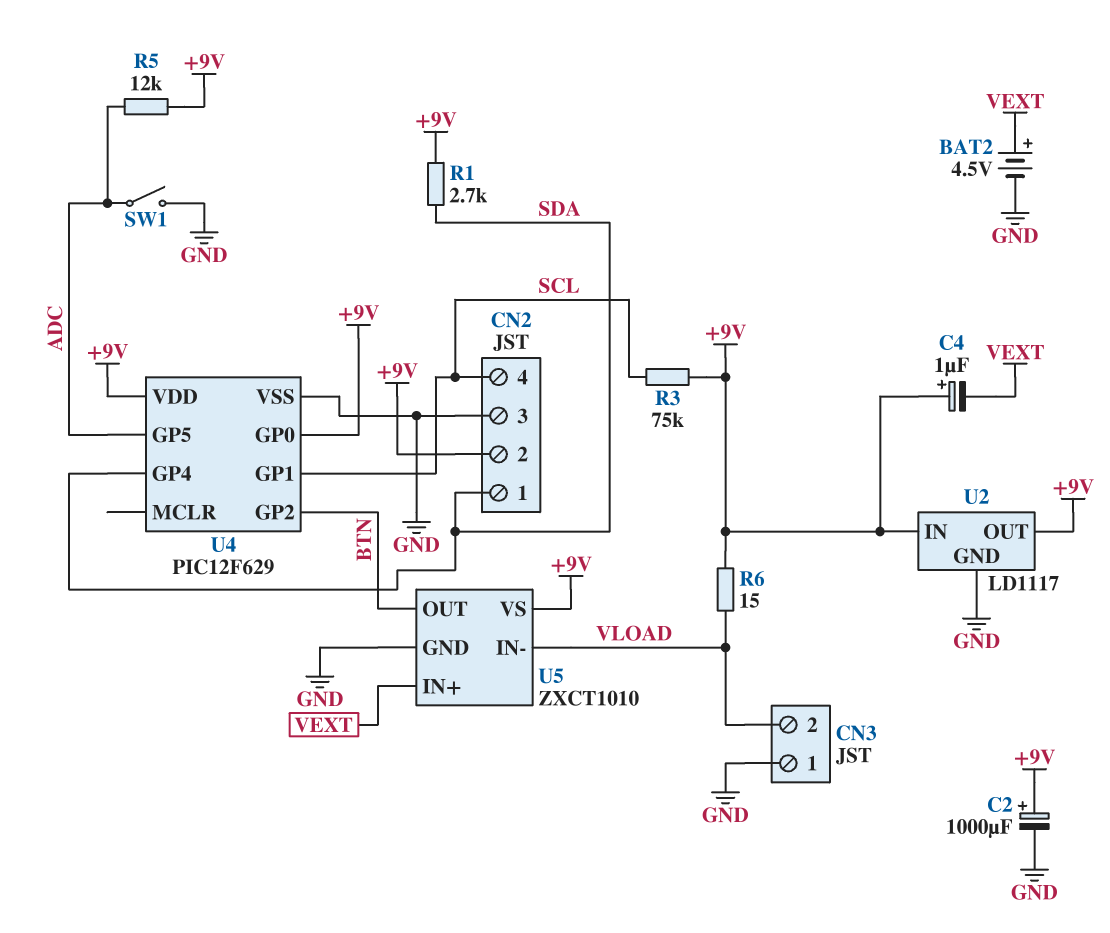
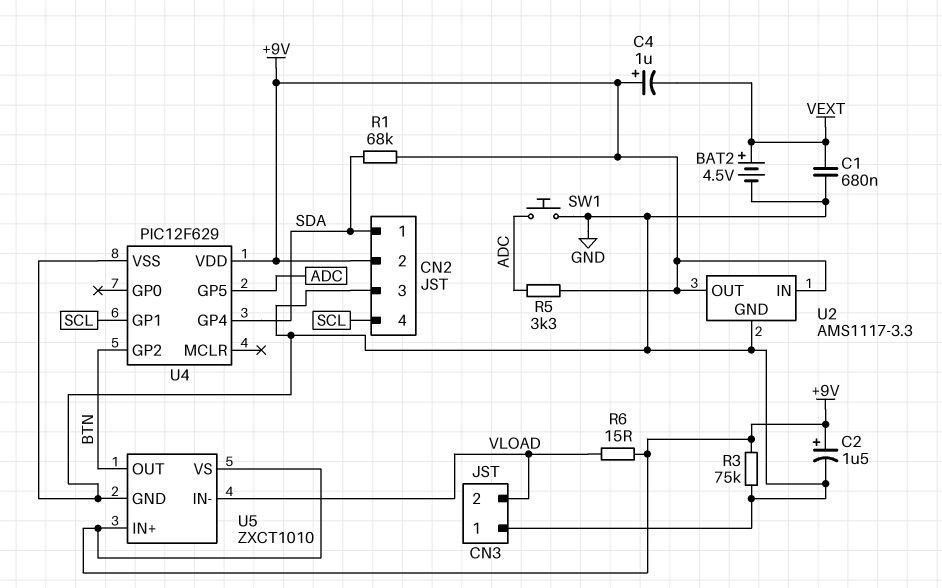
C1: none -> 680nF (GND, VEXT)
C2: 1000uF (plus +9V, minus GND) -> 1.5uF (plus +9V, minus GND)
R1: 2.7k (+9V, SDA) -> 68k (+9V, SDA)
R3: 75k (+9V, SCL) -> 75k (+9V, GND)
R5: 12k (+9V, ADC) -> 3.3k (+9V, ADC)
SW1: switch (ADC, GND) -> button (ADC, GND)
U2: LD1117 -> AMS1117-3.3
U4 pin GP0: +9V -> none
U5 pin IN+: VEXT -> +9V

